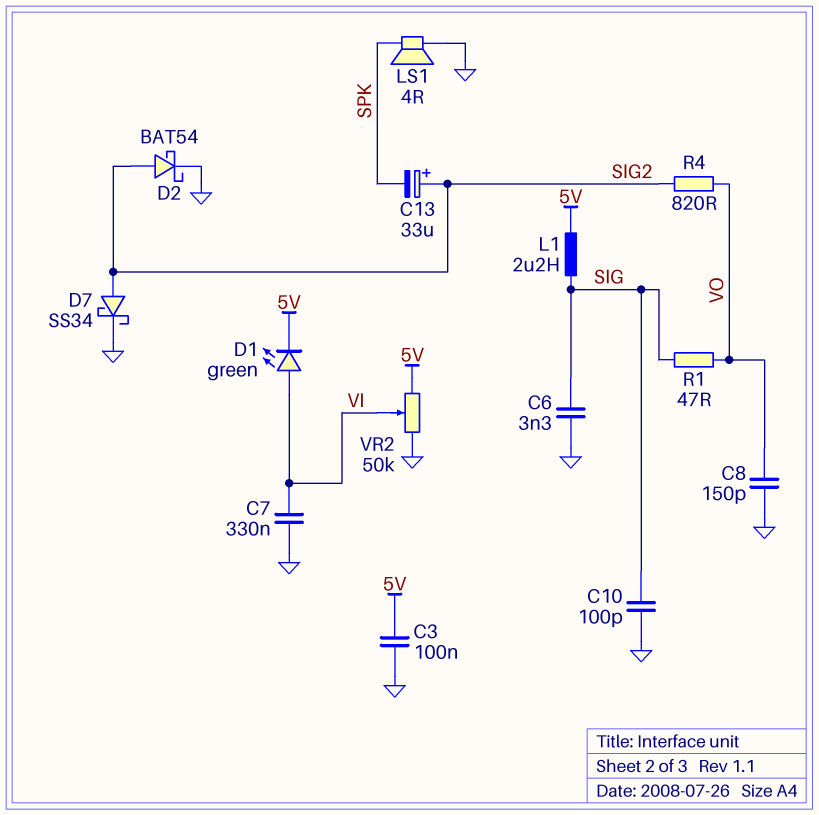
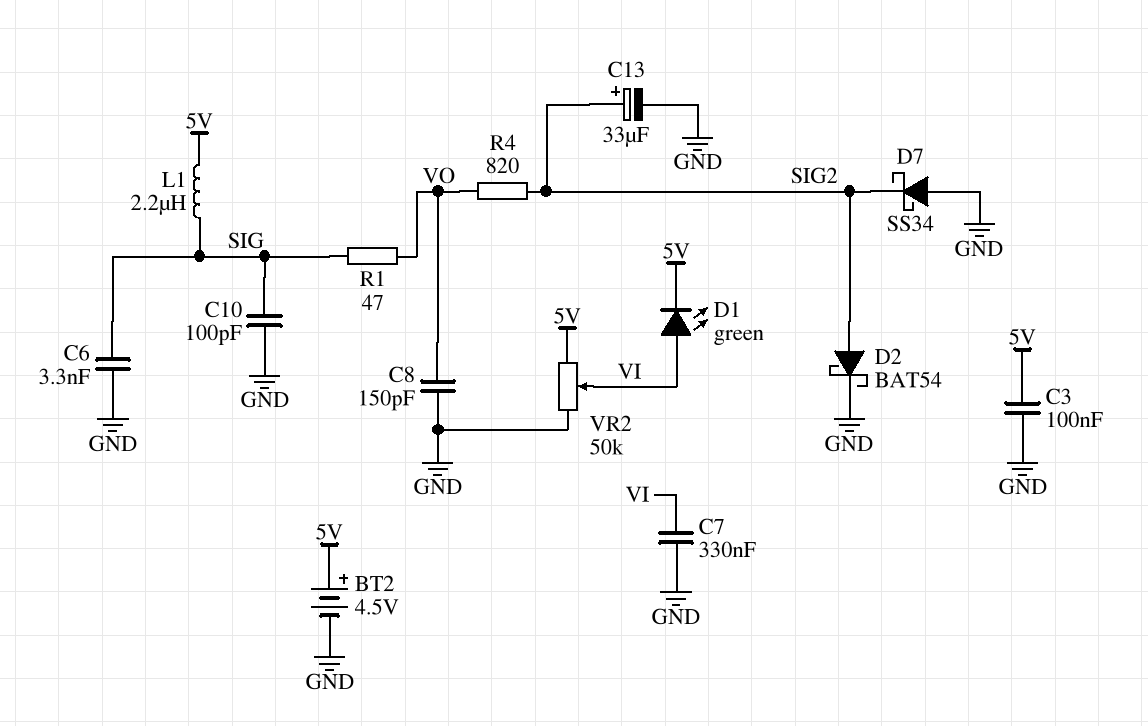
BT2: none -> 4.5V (plus 5V, minus GND)
C13: 33uF (plus SIG2, minus SPK) -> 33uF (plus SIG2, minus GND)
D7: schottky SS34 (A SIG2, K GND) -> schottky SS34 (A GND, K SIG2)
LS1: speaker 4R (GND, SPK) -> none

